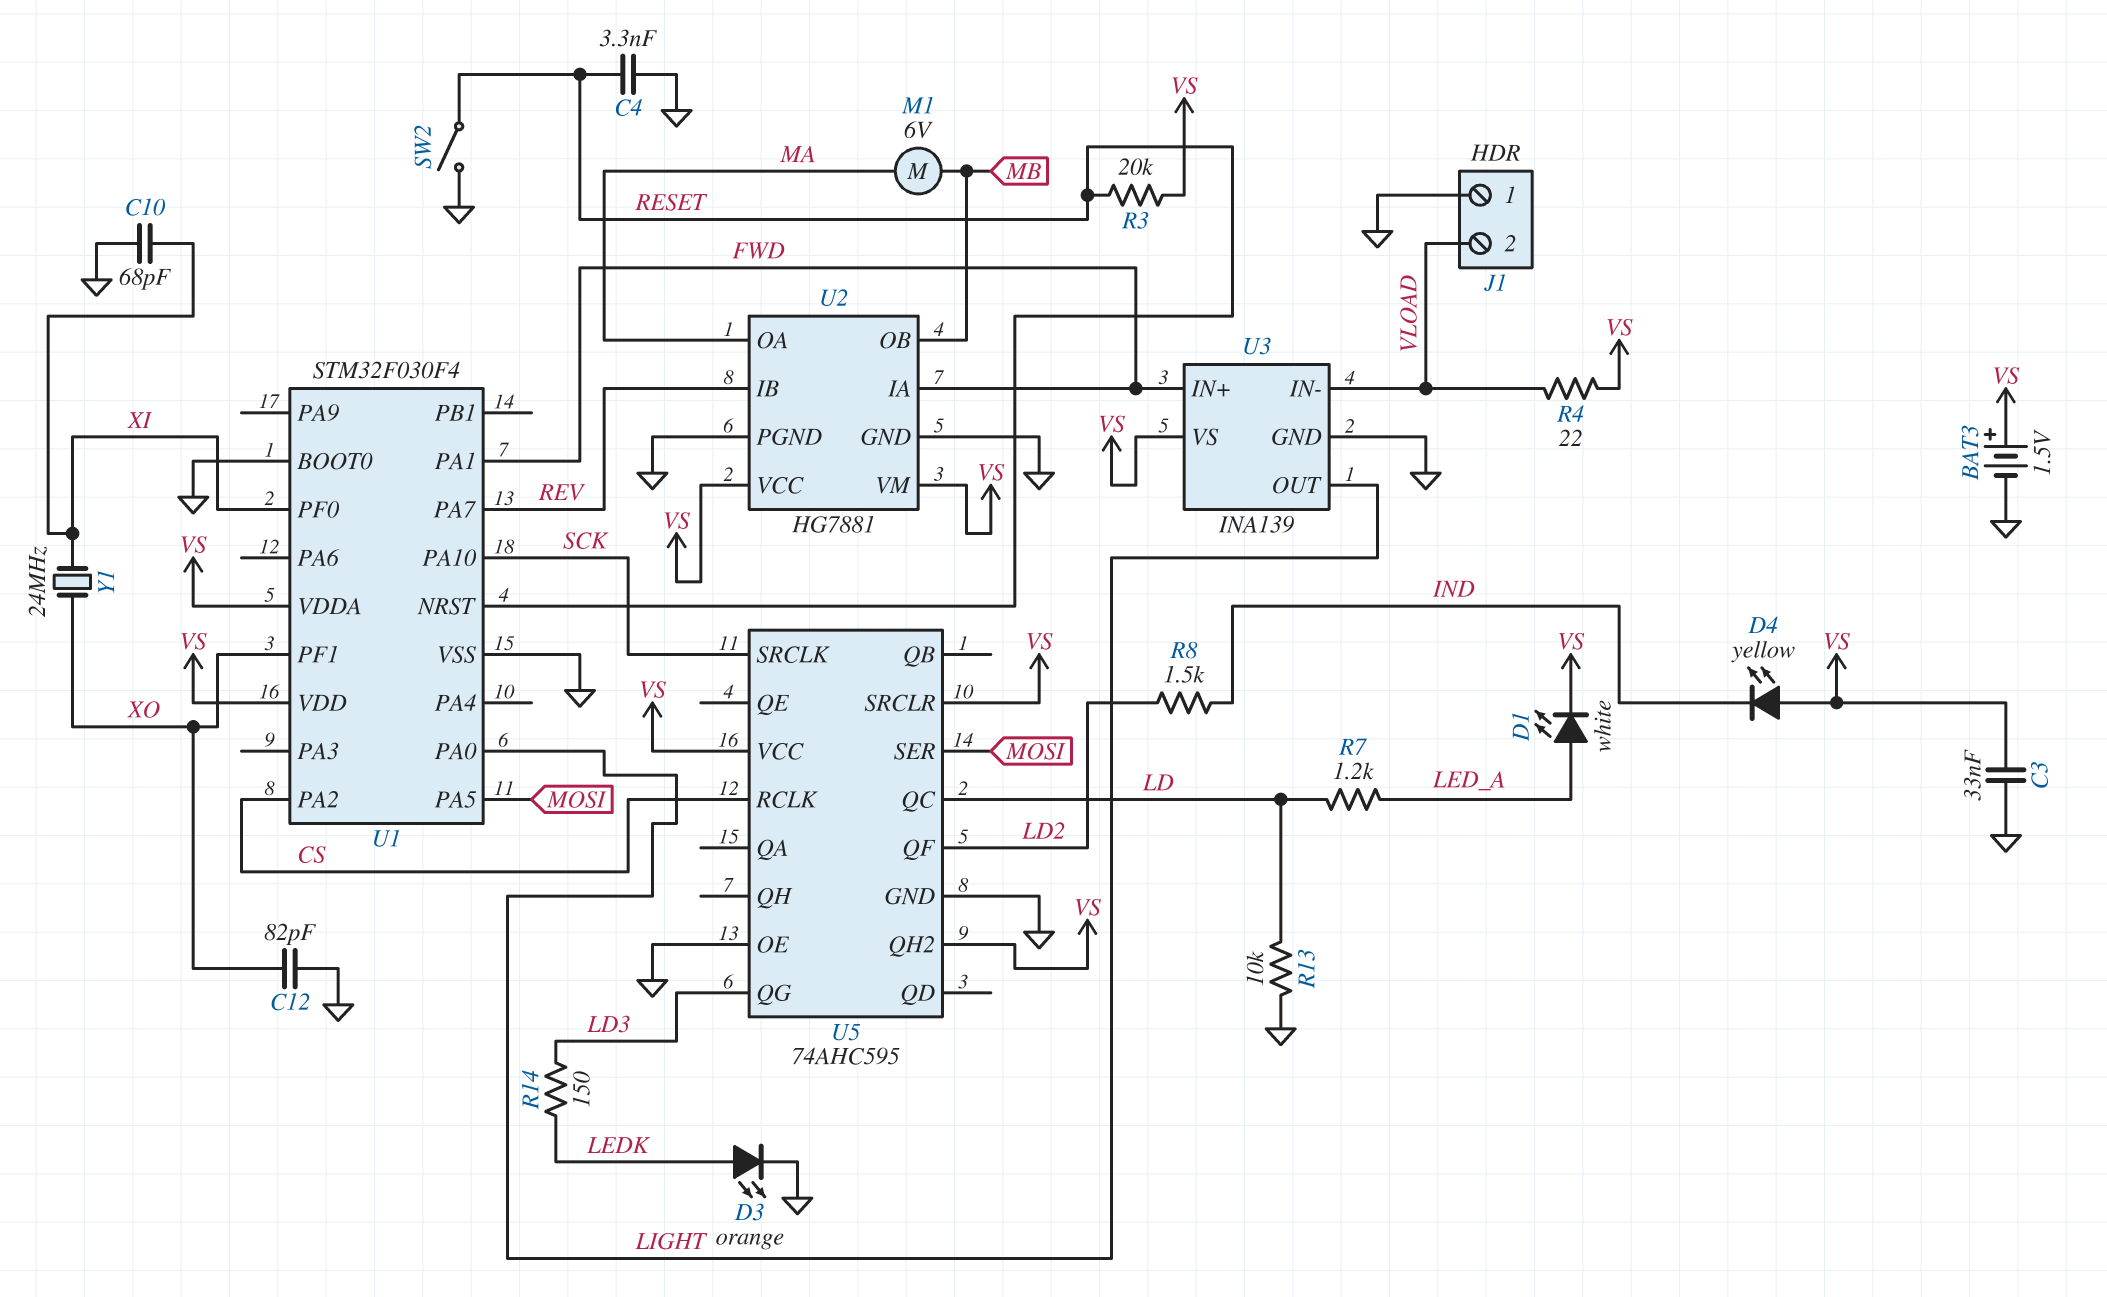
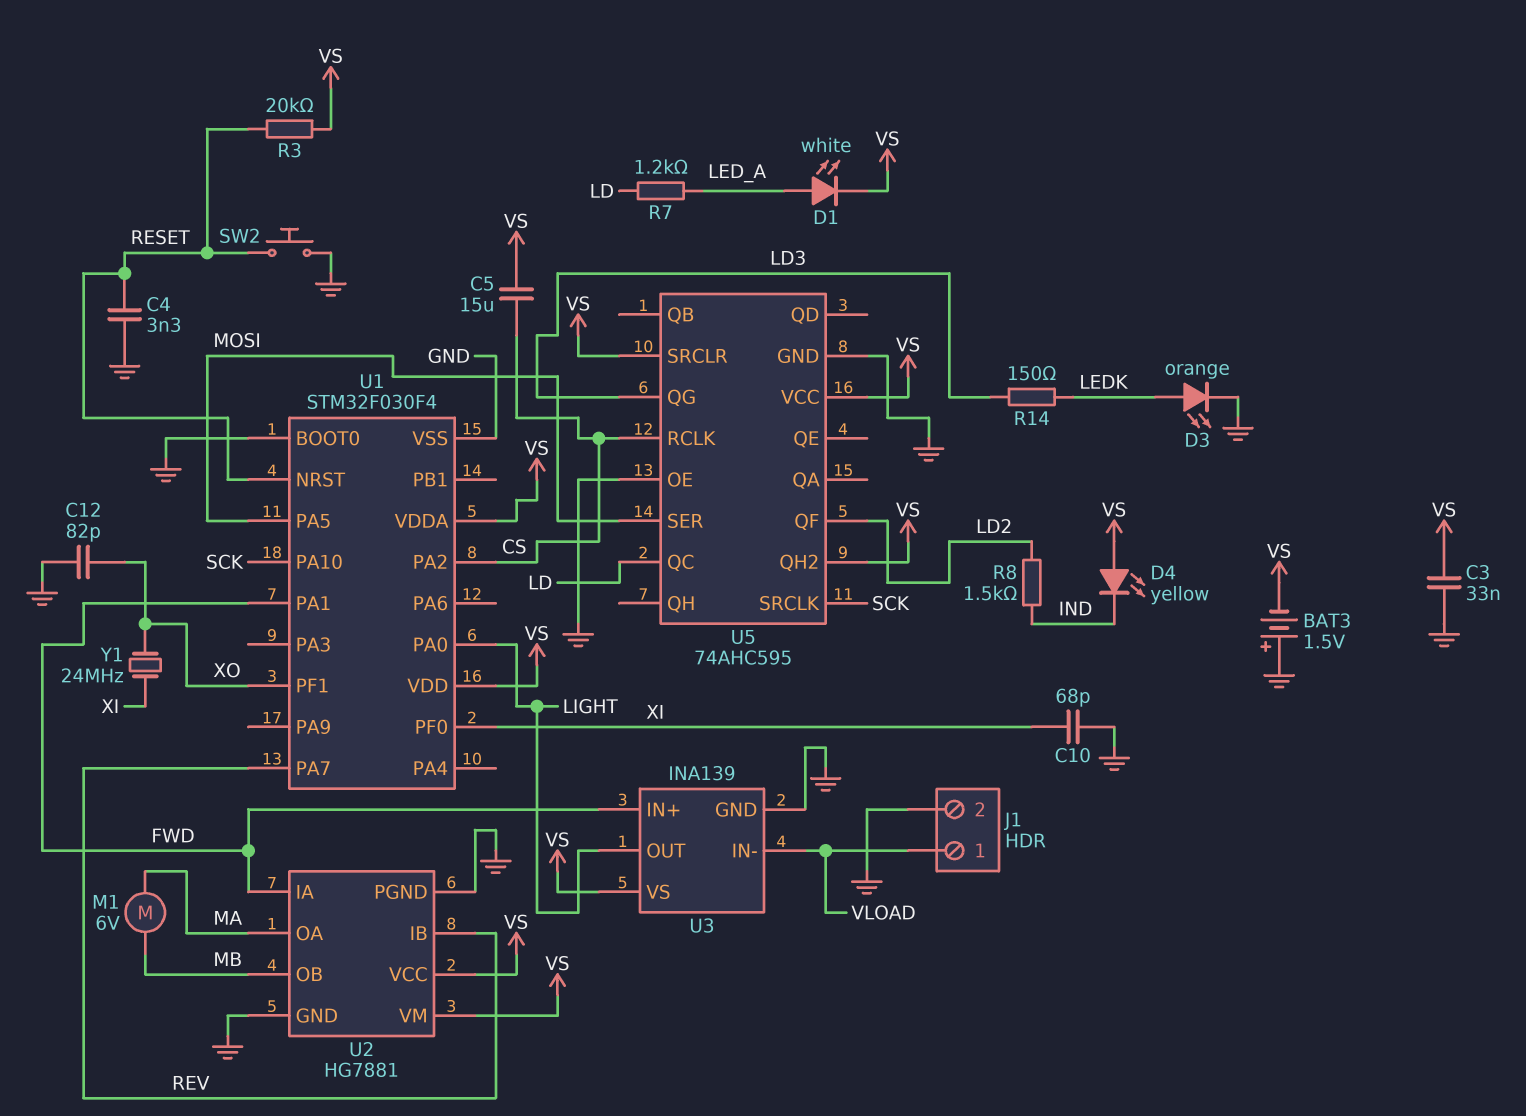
BAT3: 1.5V (plus VS, minus GND) -> 1.5V (plus GND, minus VS)
C5: none -> 15uF (CS, VS)
J1 pin 1: GND -> VLOAD
J1 pin 2: VLOAD -> GND
R4: 22 (VLOAD, VS) -> none
R13: 10k (GND, LD) -> none
SW2: switch (GND, RESET) -> button (GND, RESET)

